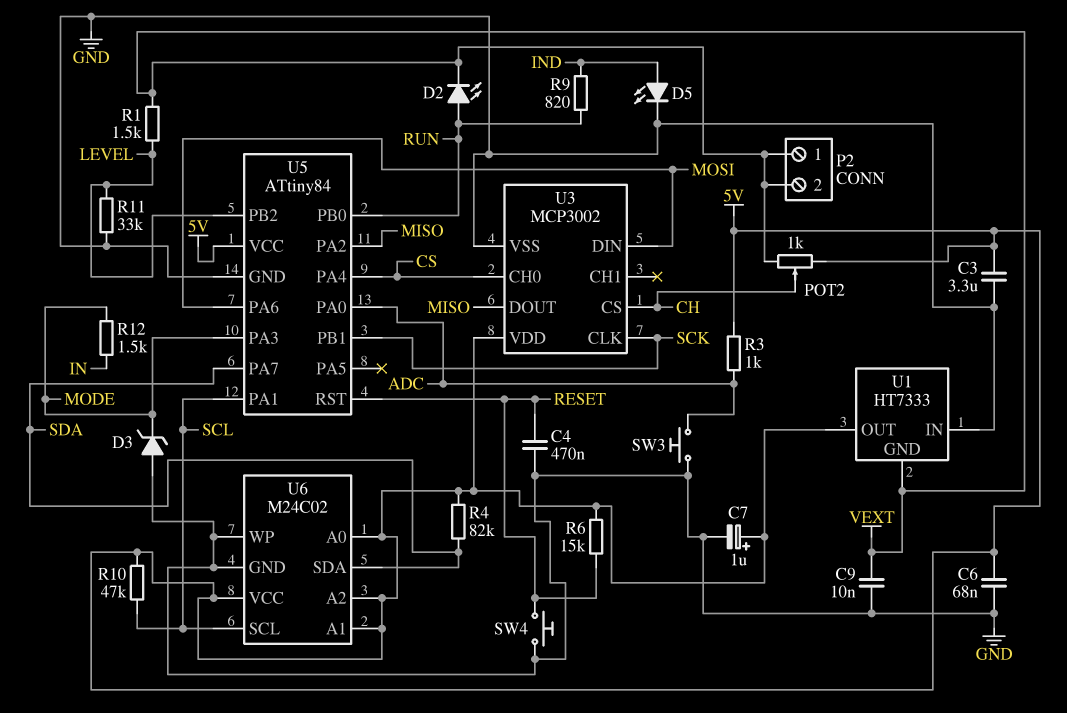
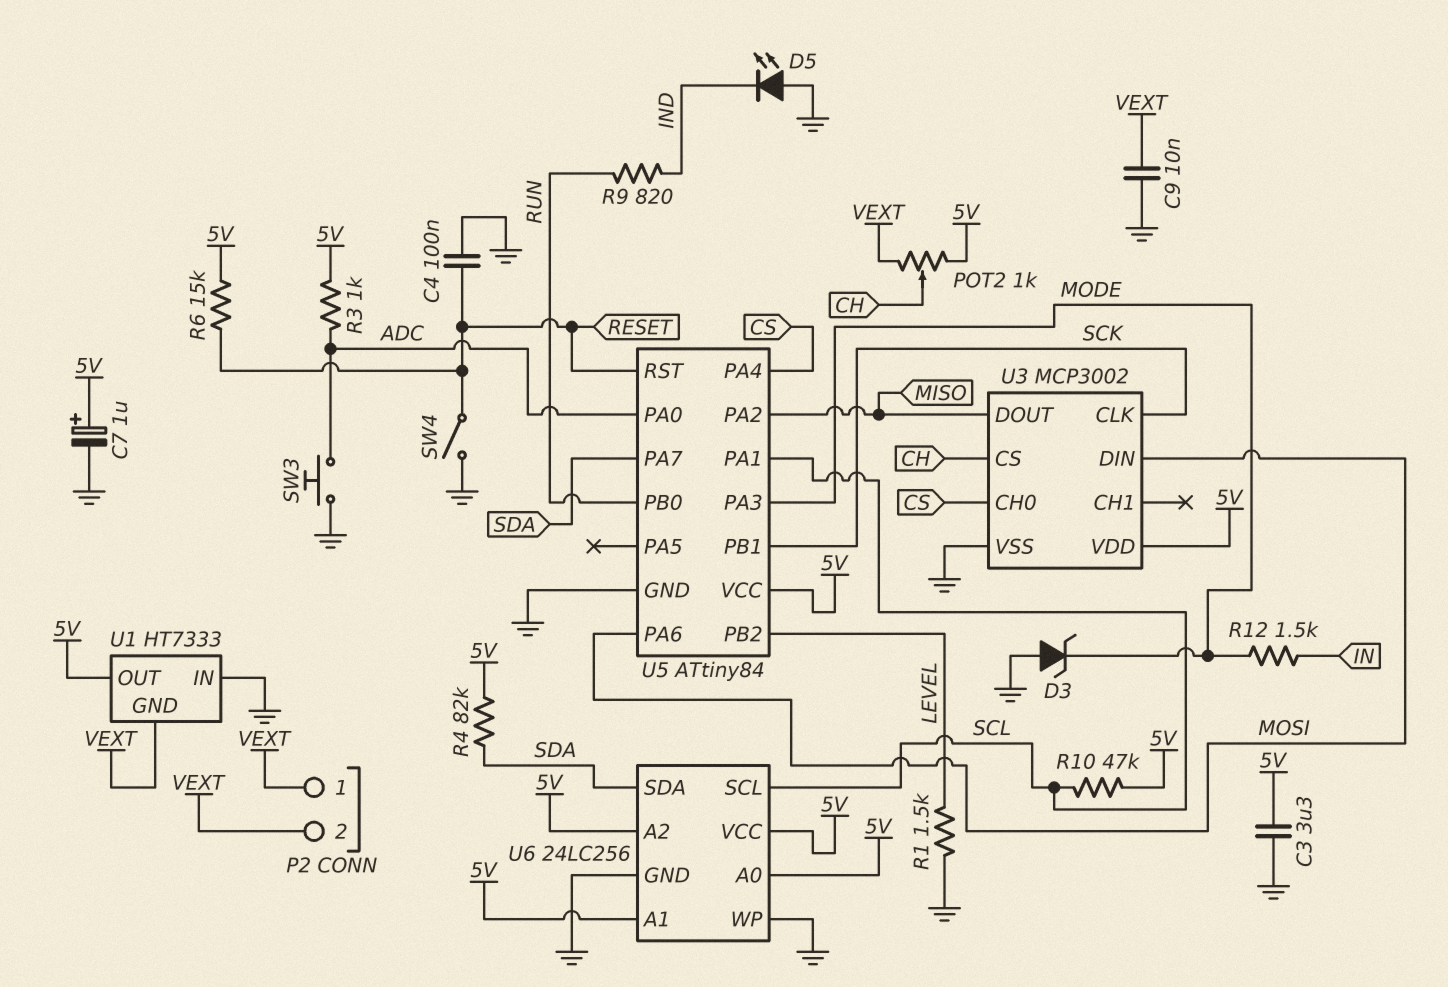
C4: 470nF (GND, RESET) -> 100nF (GND, RESET)
C6: 68nF (5V, GND) -> none
D2: LED (A RUN, K VEXT) -> none
D5: LED (A IND, K GND) -> LED (A GND, K IND)
R1: 1.5k (LEVEL, VEXT) -> 1.5k (GND, LEVEL)
R11: 33k (GND, LEVEL) -> none
SW4: button (GND, RESET) -> switch (GND, RESET)
U6: M24C02 -> 24LC256

